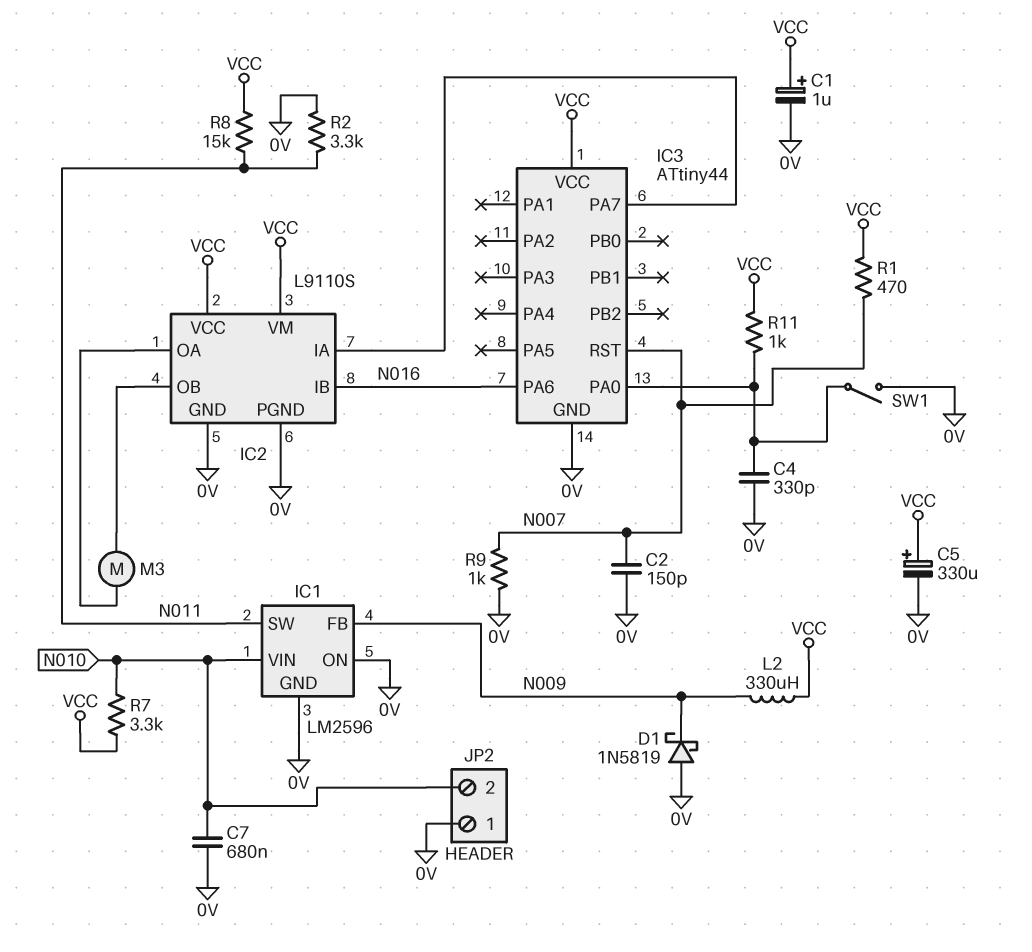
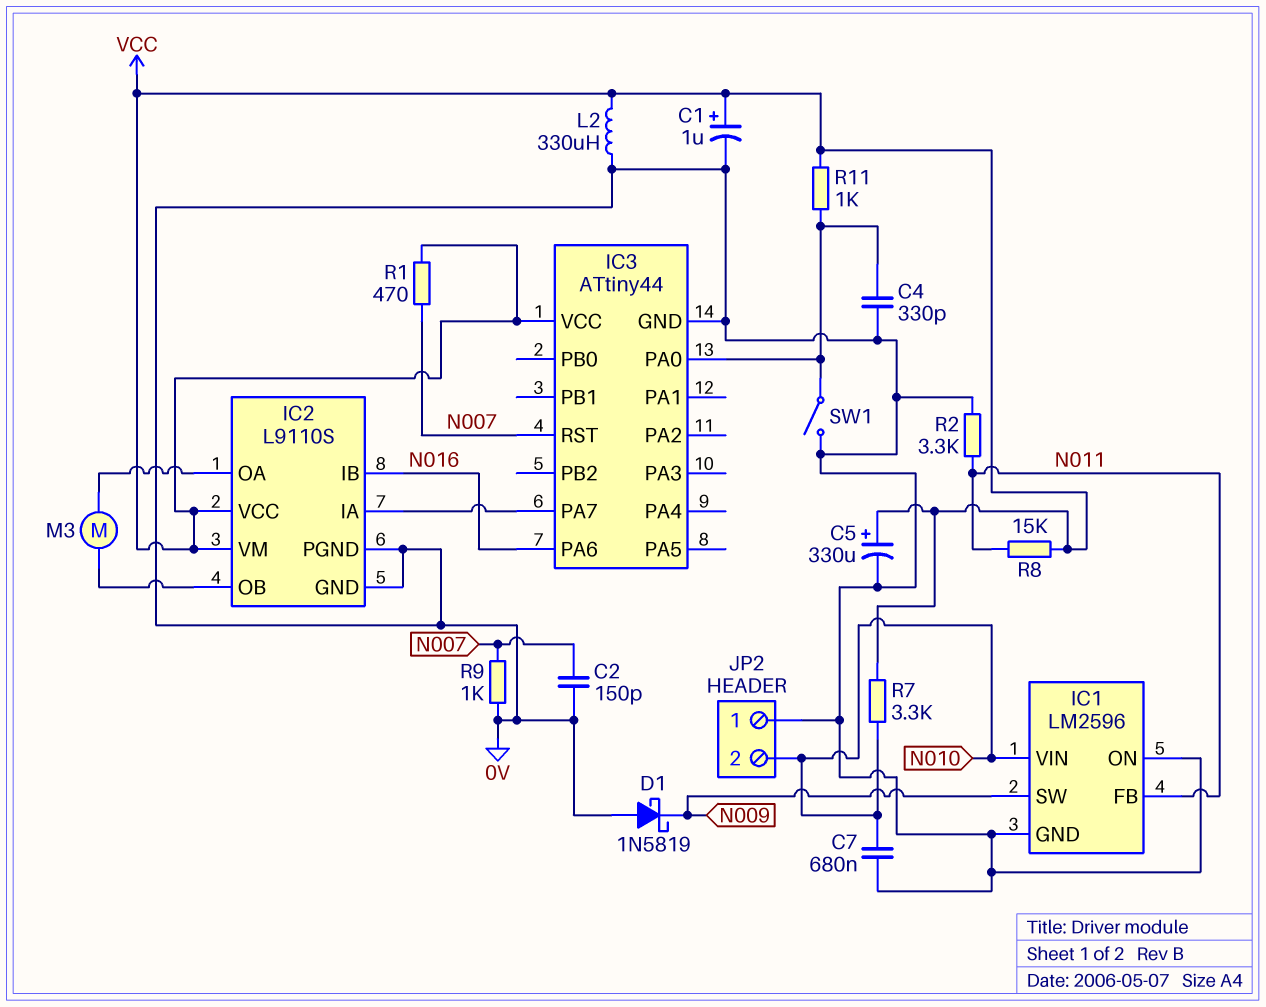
IC1 pin FB: N009 -> N011
IC1 pin SW: N011 -> N009
L2: 330uH (N009, VCC) -> 330uH (0V, VCC)

